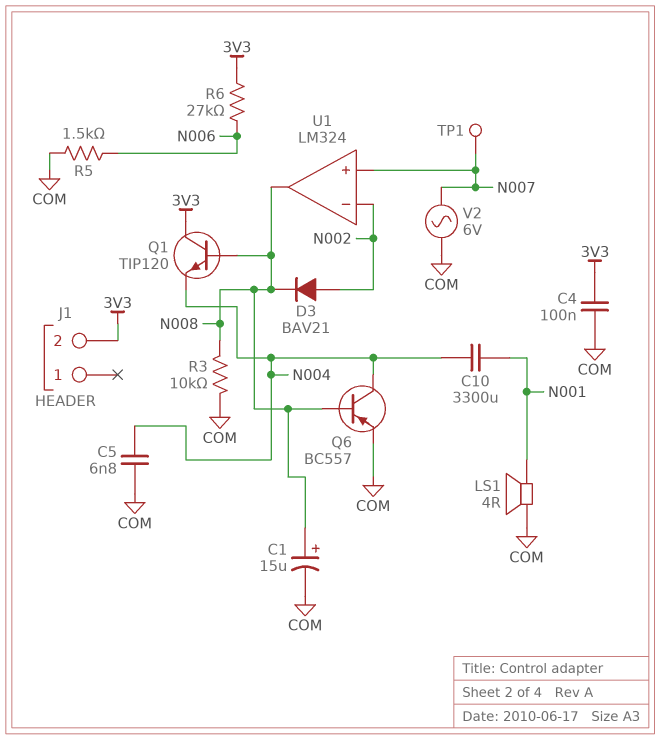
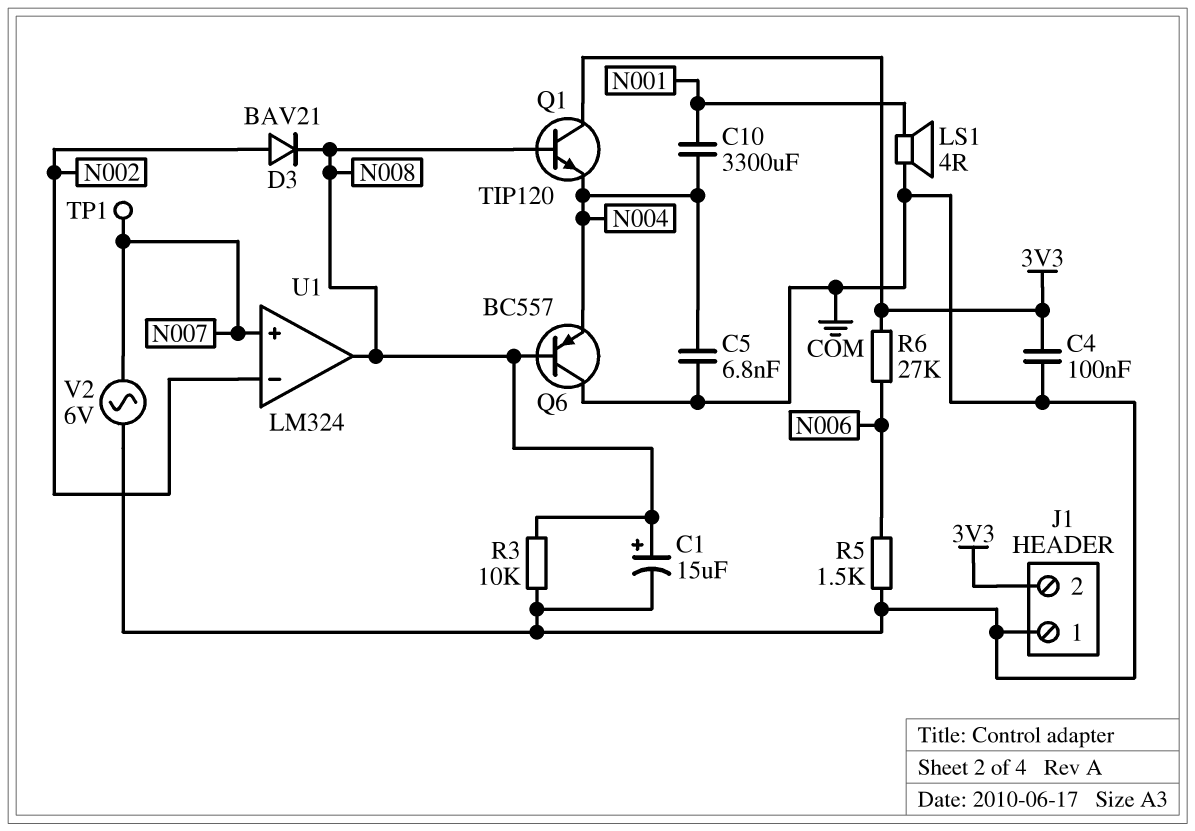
J1 pin 1: none -> COM
Q6: PNP BC557 (B N008, C N004, E COM) -> PNP BC557 (B N008, C COM, E N004)

